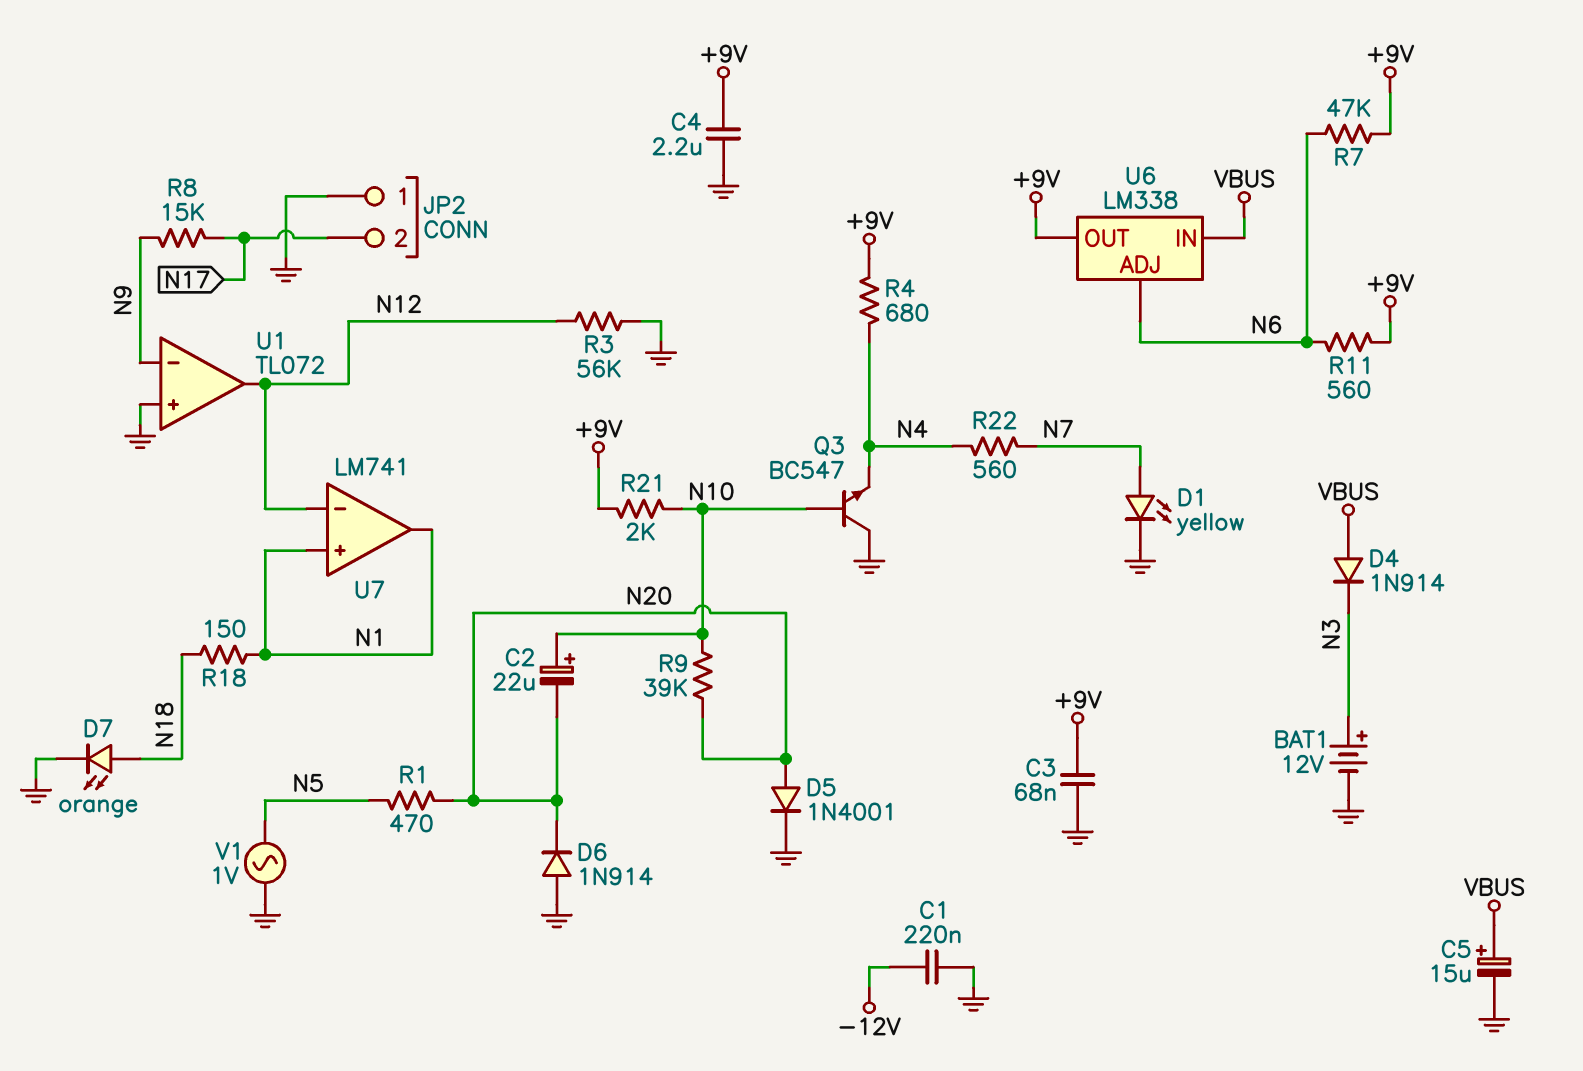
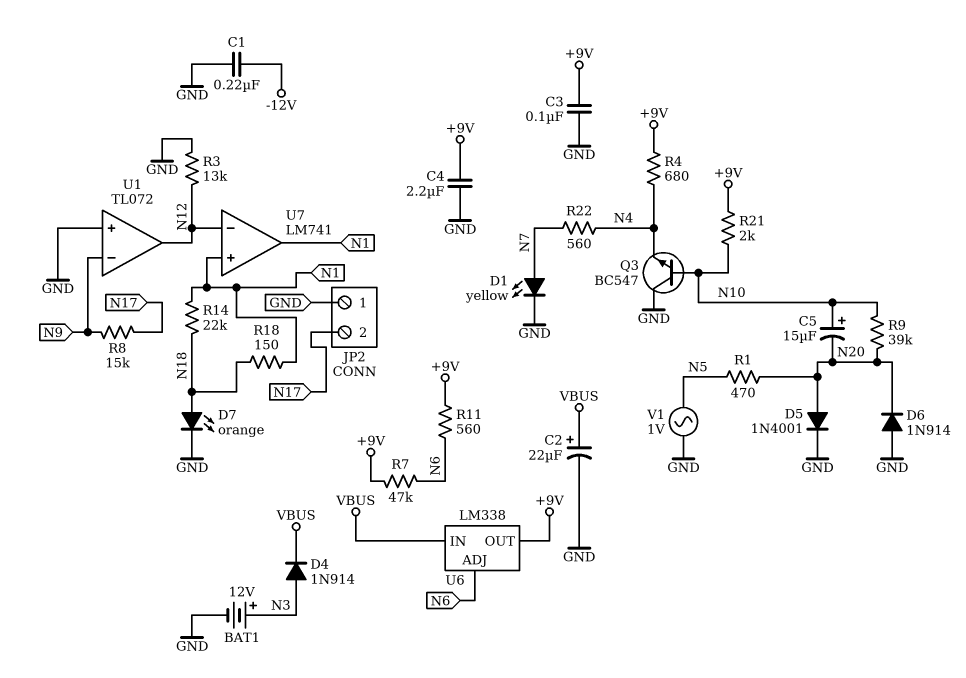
C2: 22uF (plus N10, minus N20) -> 22uF (plus VBUS, minus GND)
C3: 68nF (+9V, GND) -> 100nF (+9V, GND)
C5: 15uF (plus VBUS, minus GND) -> 15uF (plus N10, minus N20)
D4: diode 1N914 (A VBUS, K N3) -> diode 1N914 (A N3, K VBUS)
R3: 56k (GND, N12) -> 13k (GND, N12)
R14: none -> 22k (N1, N18)

